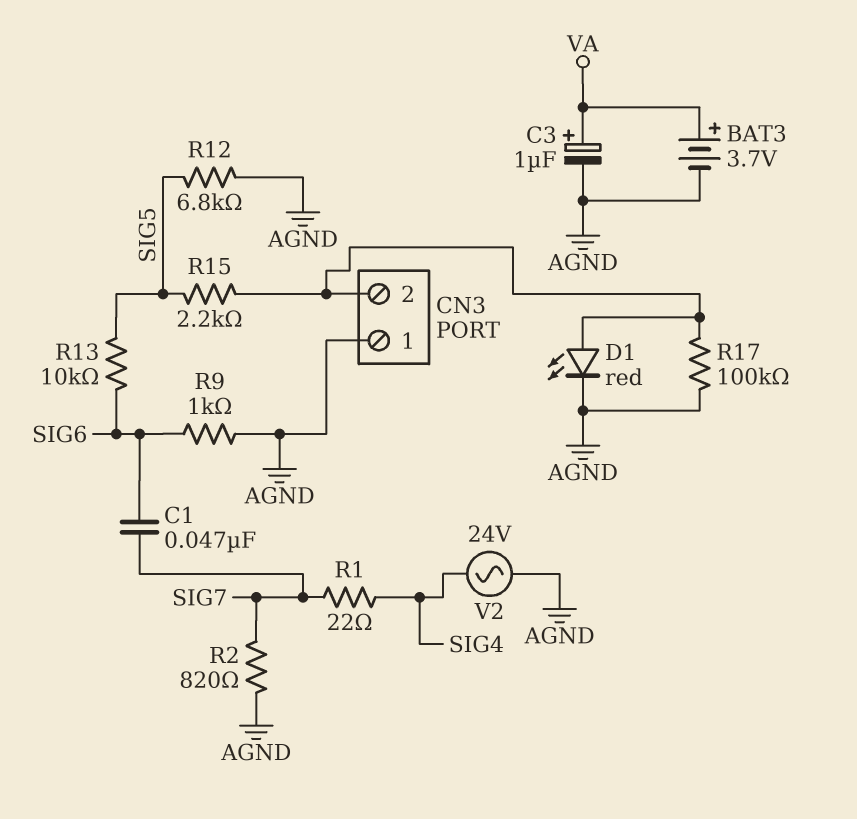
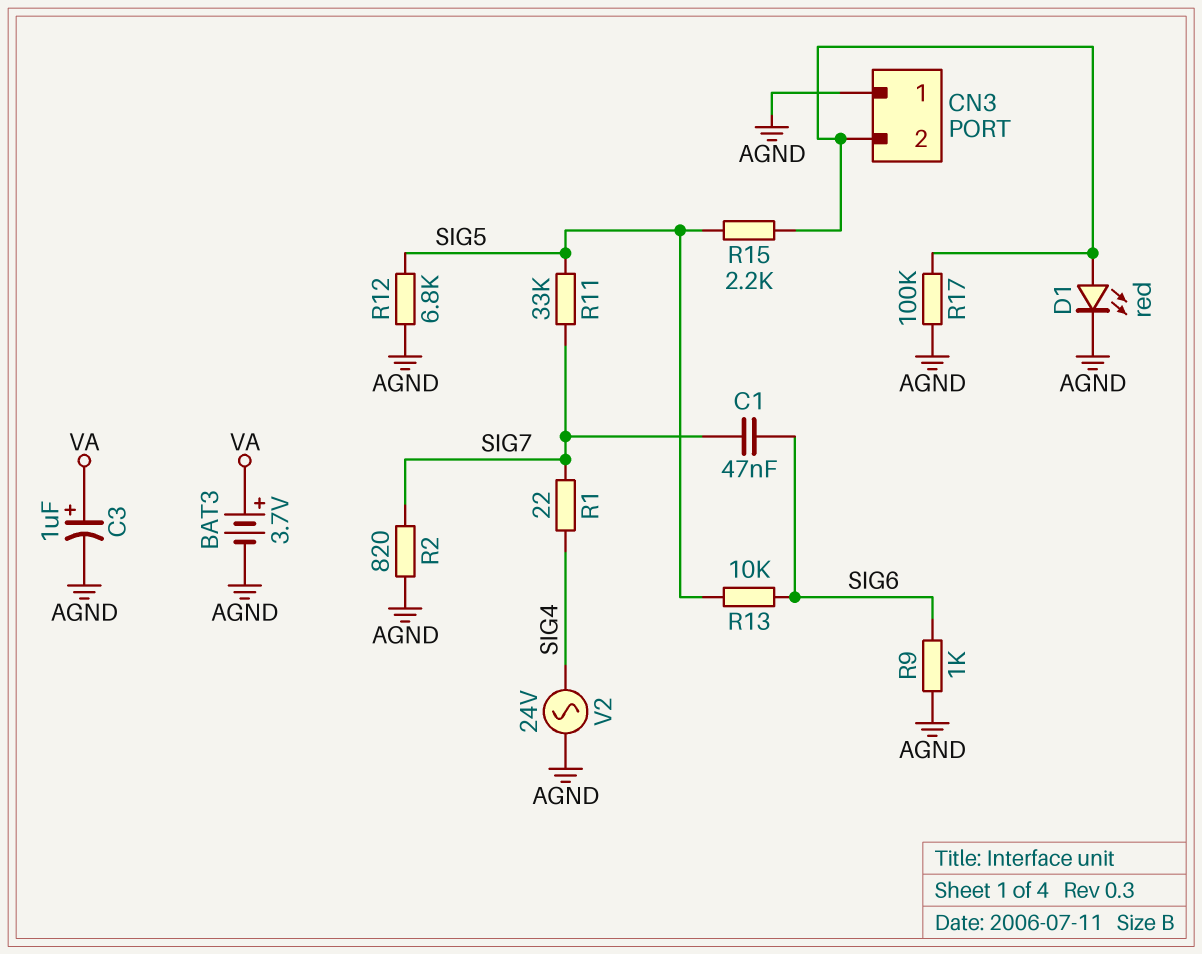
R11: none -> 33k (SIG5, SIG7)

